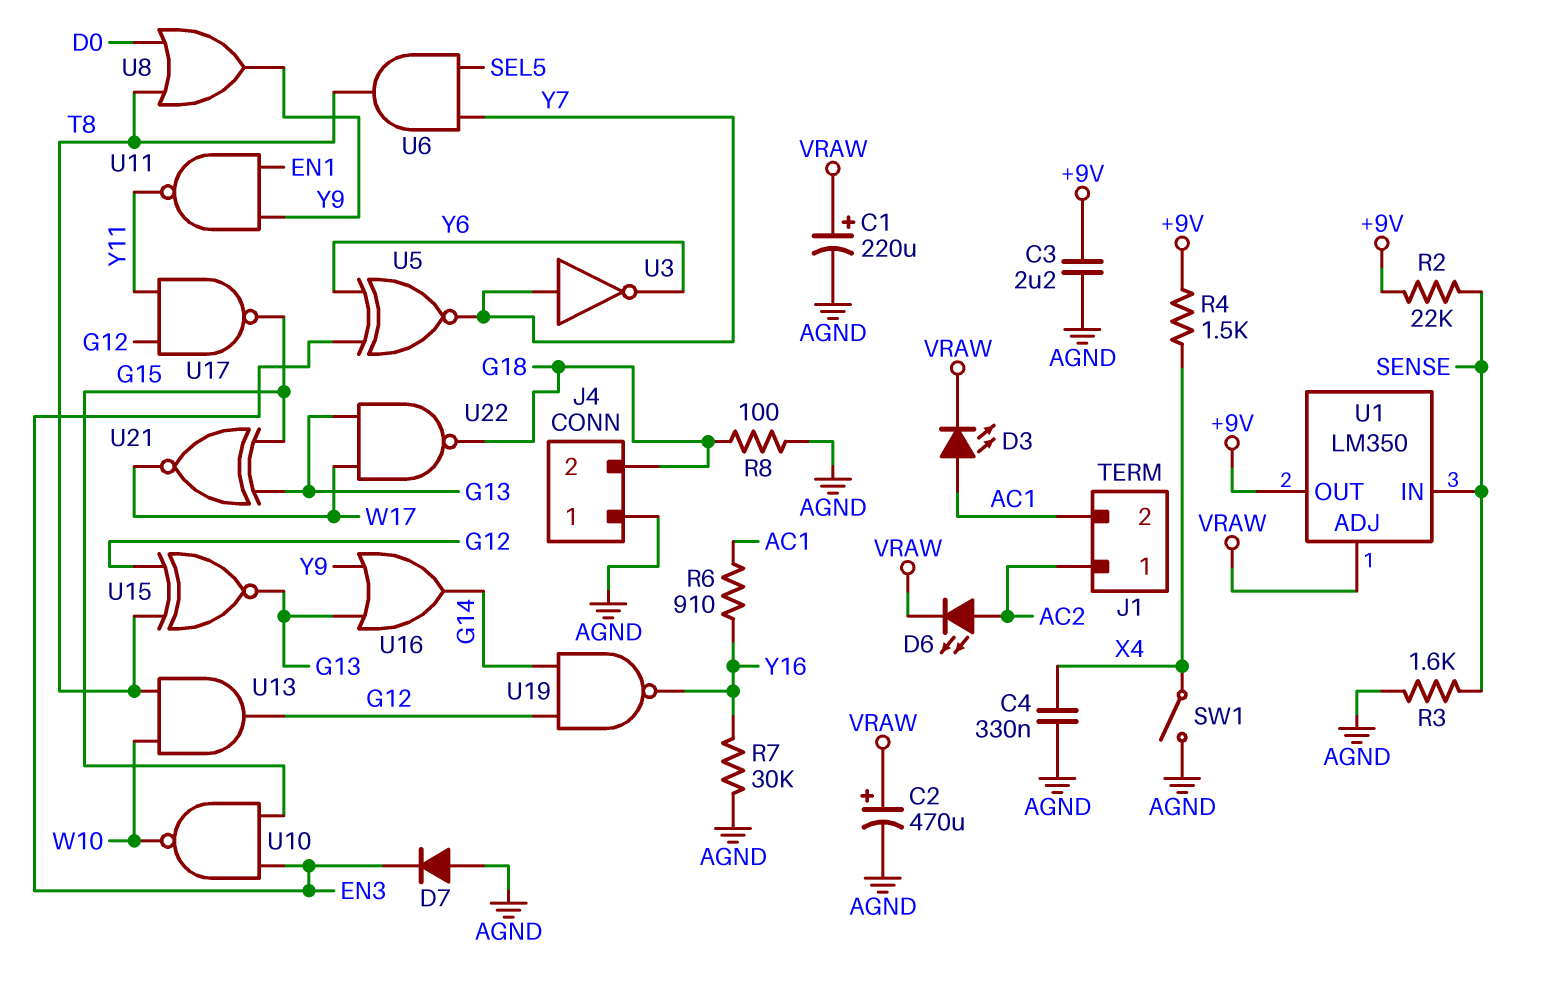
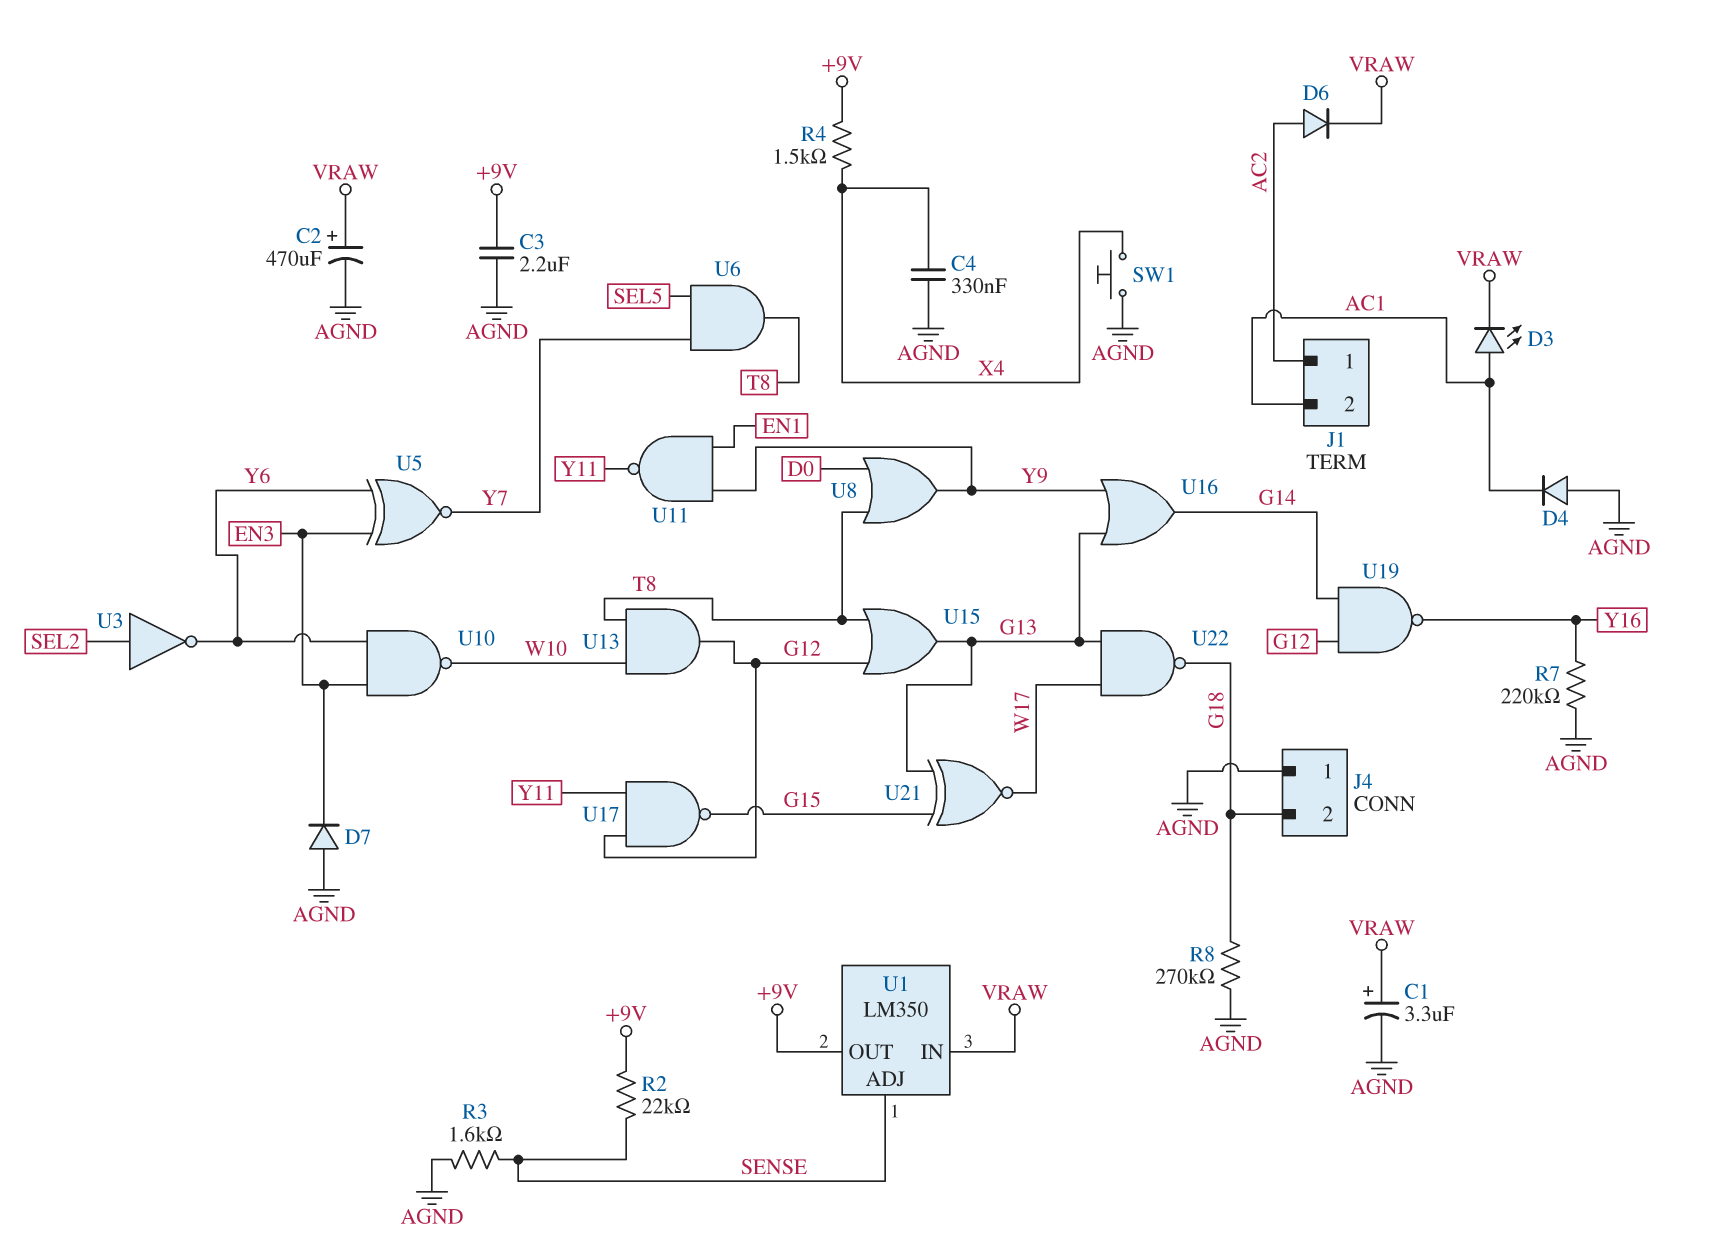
C1: 220uF (plus VRAW, minus AGND) -> 3.3uF (plus VRAW, minus AGND)
D4: none -> diode (A AGND, K AC1)
D6: LED (A AC2, K VRAW) -> diode (A AC2, K VRAW)
R6: 910 (AC1, Y16) -> none
R7: 30k (AGND, Y16) -> 220k (AGND, Y16)
R8: 100 (AGND, G18) -> 270k (AGND, G18)
SW1: switch (AGND, X4) -> button (AGND, X4)
U1 pin ADJ: VRAW -> SENSE
U1 pin IN: SENSE -> VRAW
U3: NOT (in Y7, out Y6) -> NOT (in SEL2, out Y6)
U10: NAND (in EN3, in G15, out W10) -> NAND (in EN3, in Y6, out W10)
U15: XNOR (in G12, in T8, out G13) -> OR (in G12, in T8, out G13)

